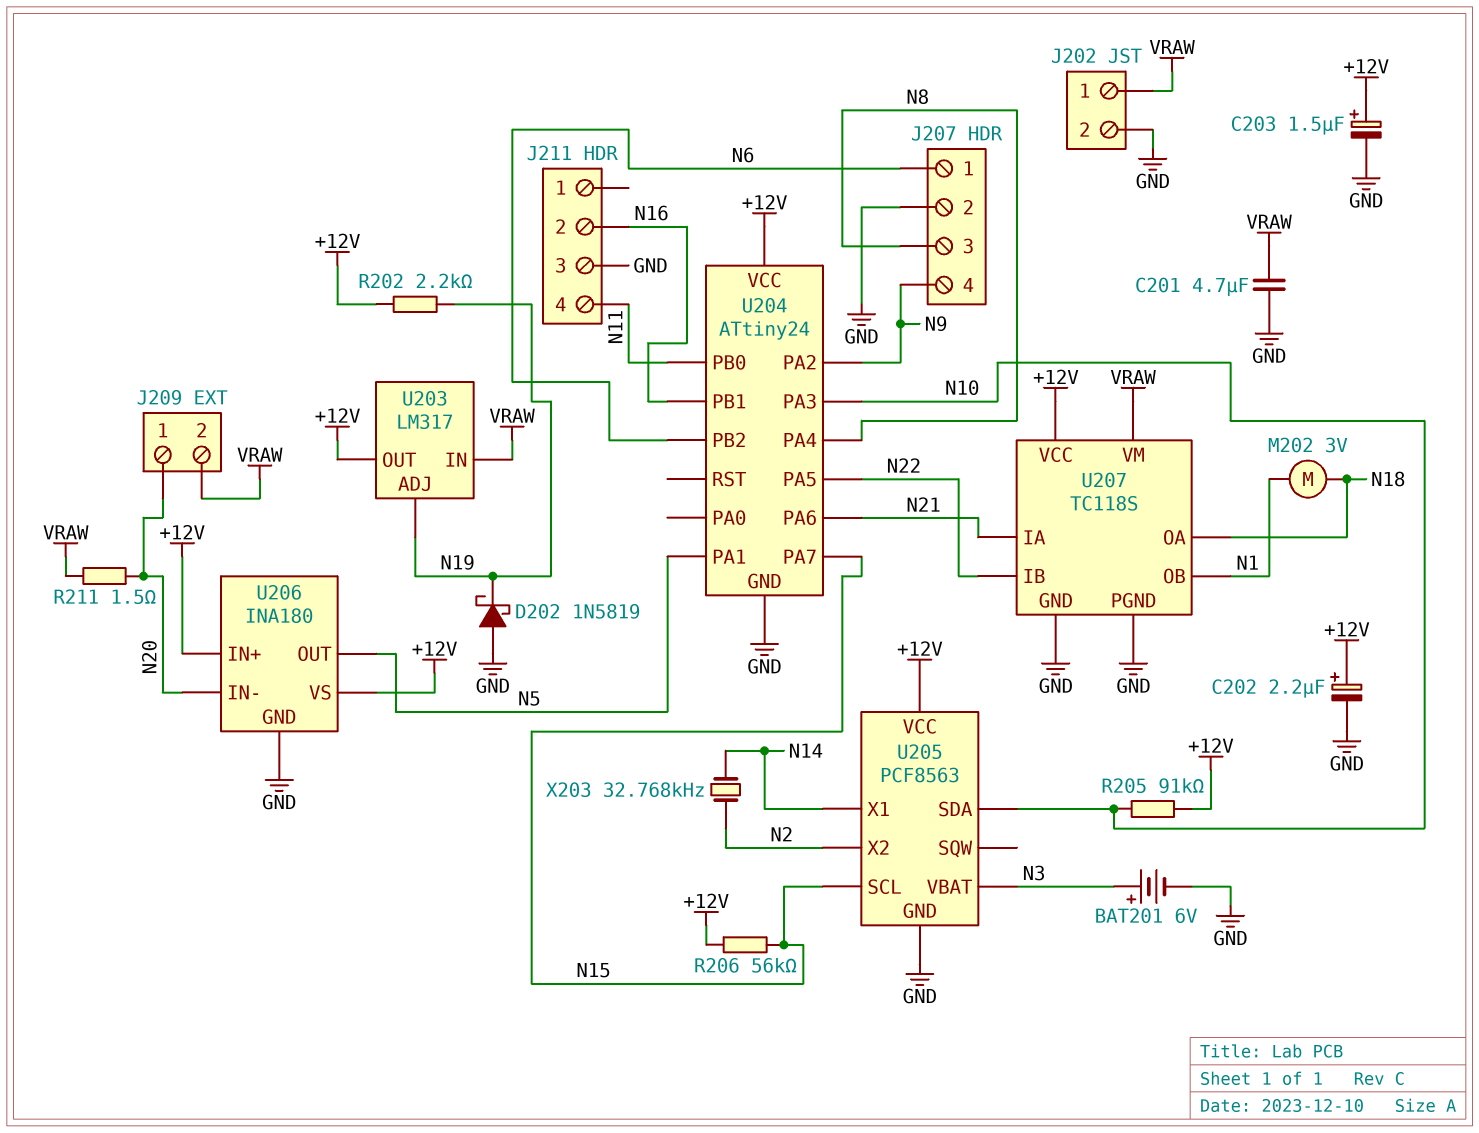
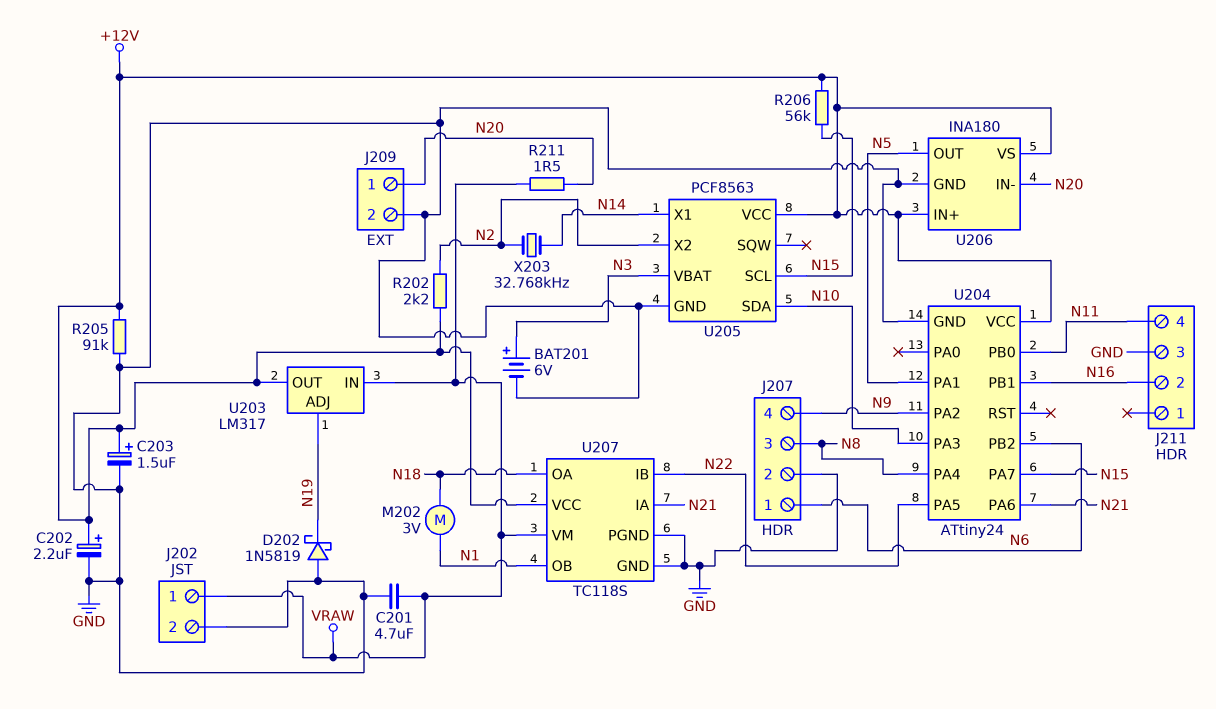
J209 pin 2: VRAW -> GND
R202: 2.2k (+12V, N19) -> 2.2k (+12V, N2)
R205: 91k (+12V, N10) -> 91k (+12V, GND)

